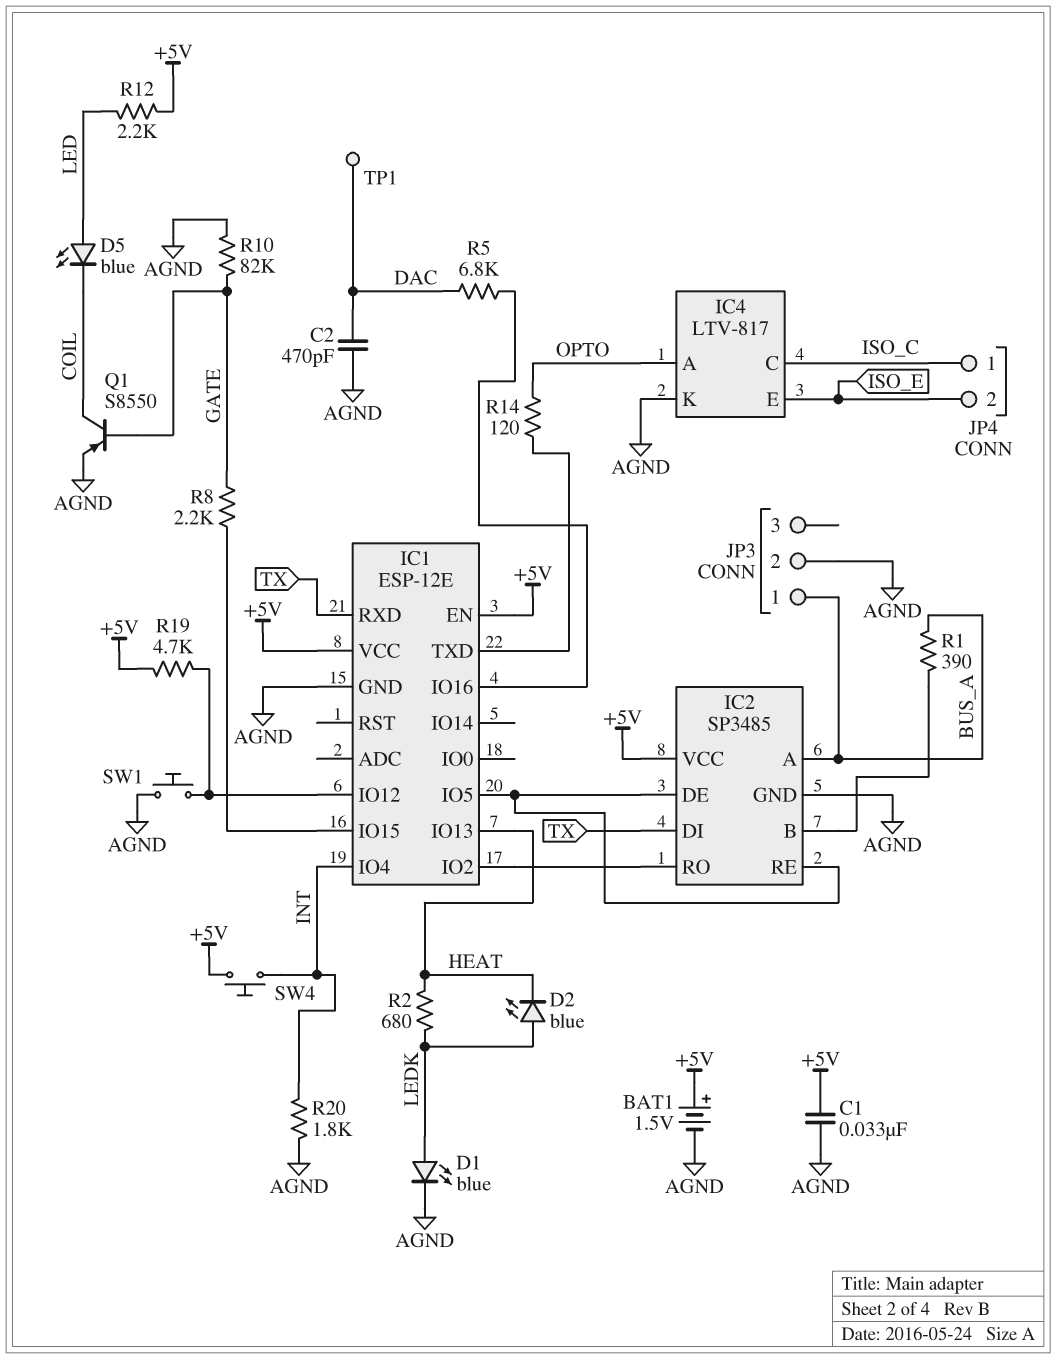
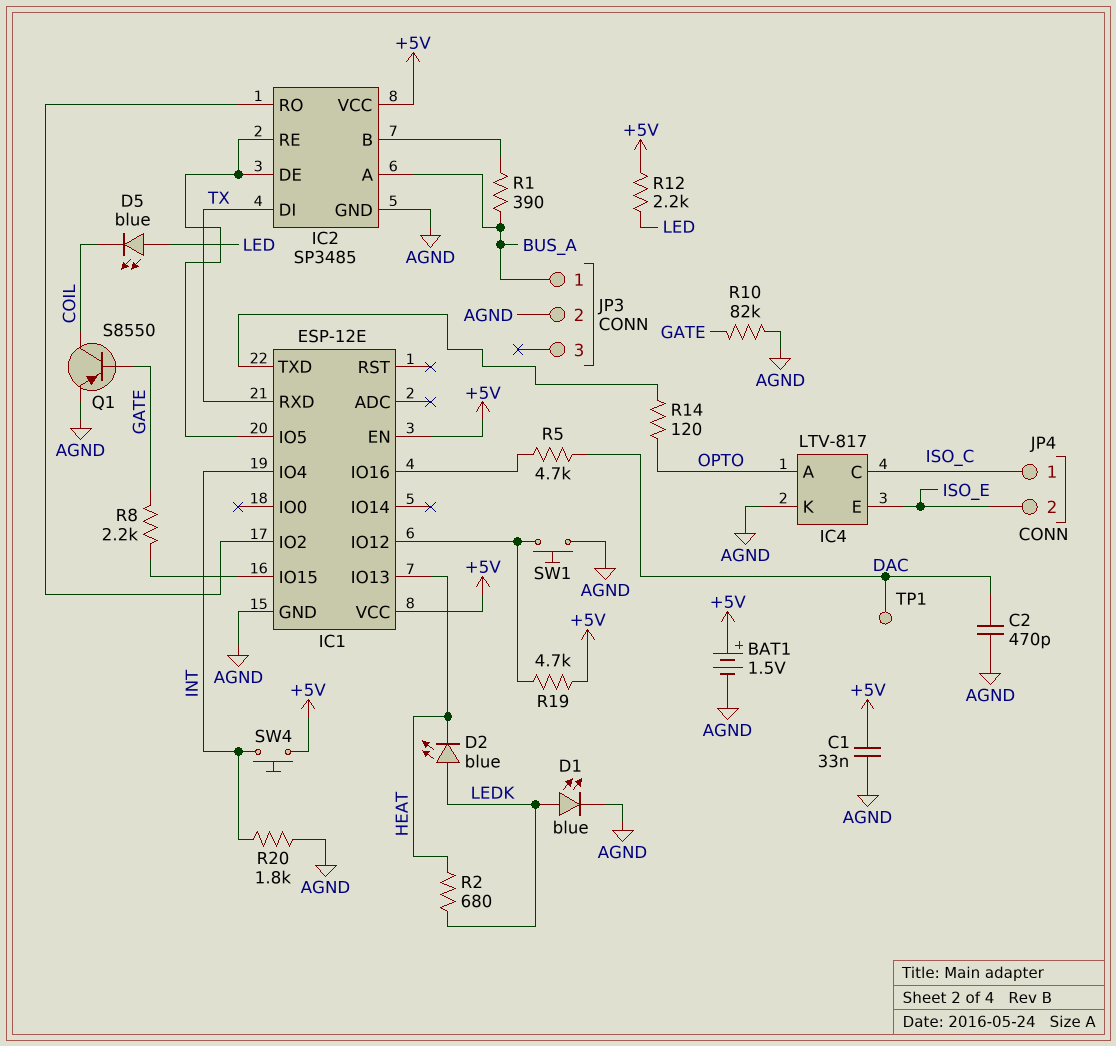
R5: 6.8k (DAC, IC1/IO16) -> 4.7k (DAC, IC1/IO16)

